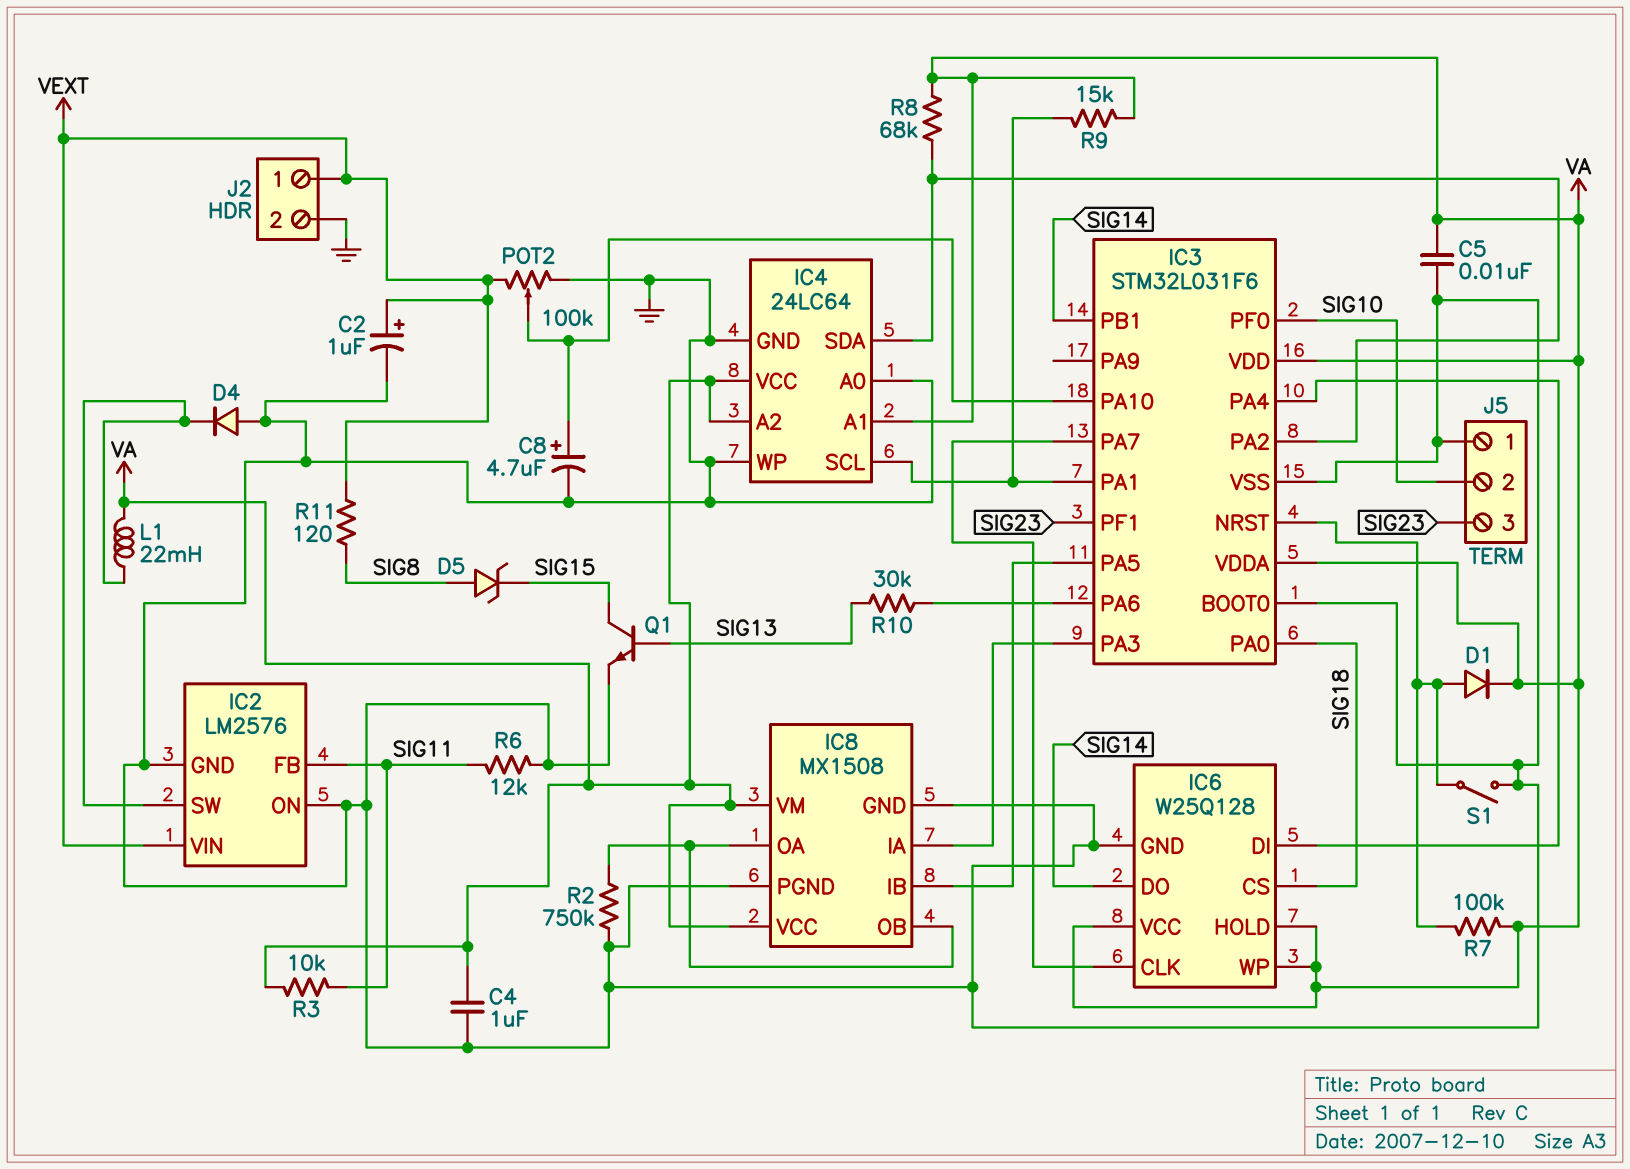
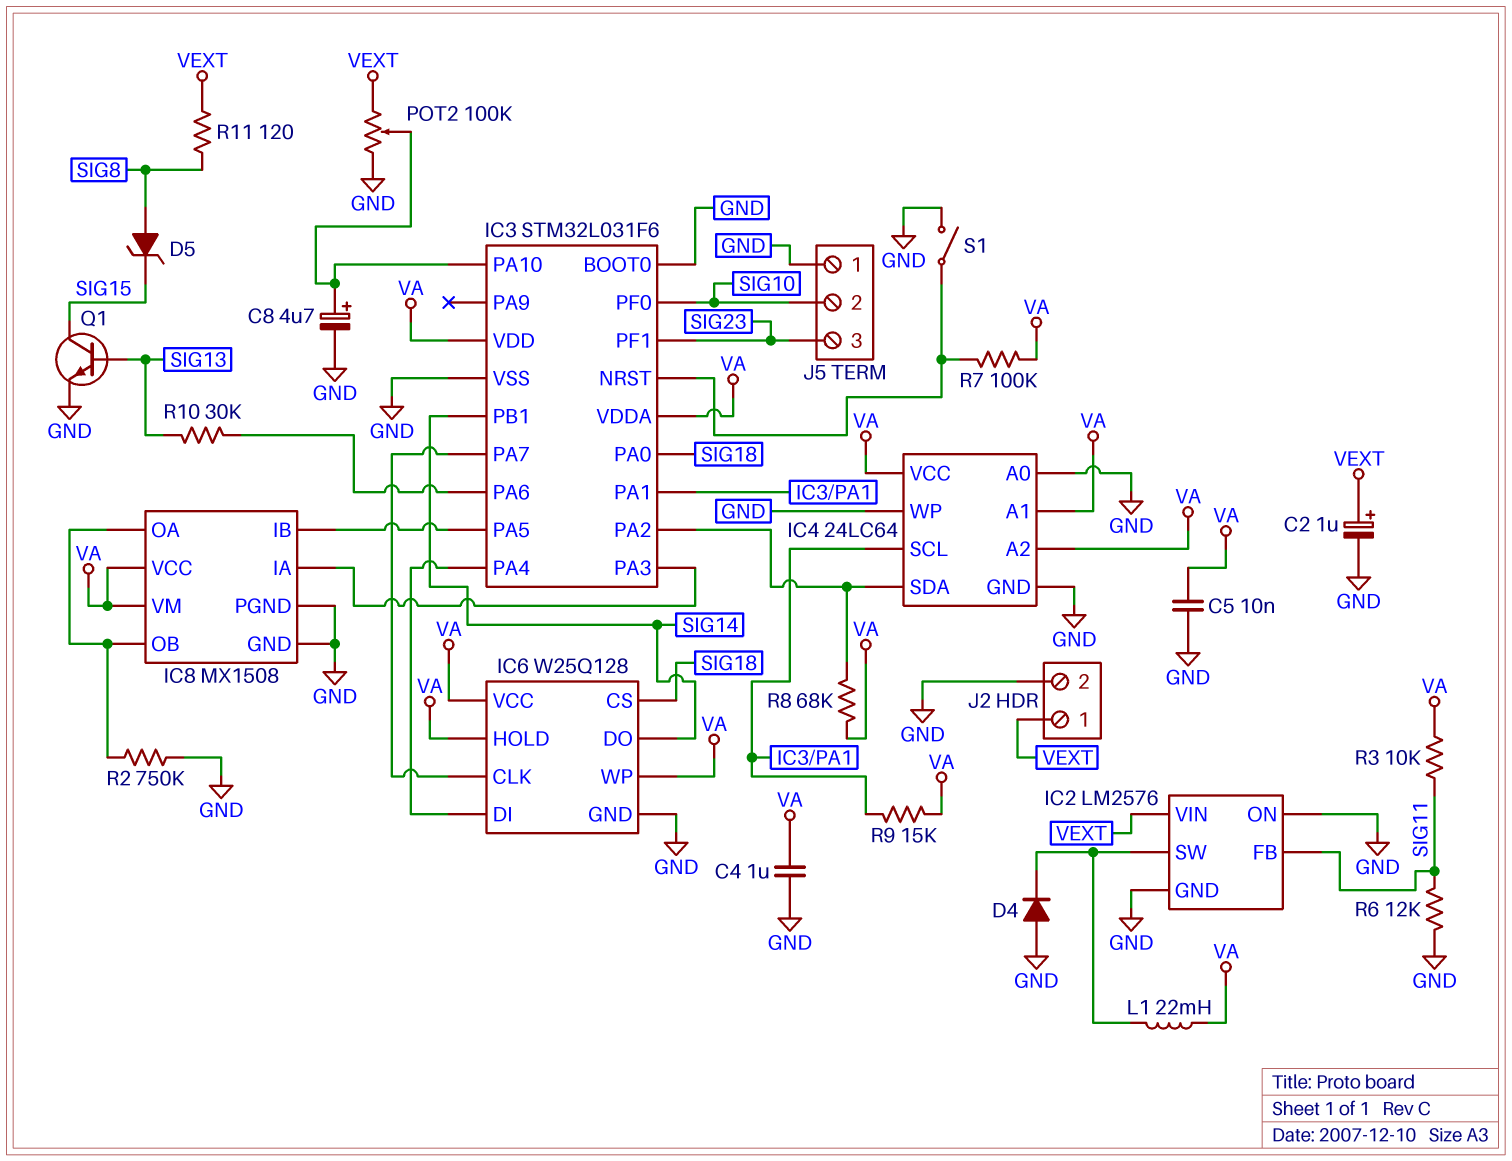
D1: diode (A IC3/NRST, K VA) -> none

